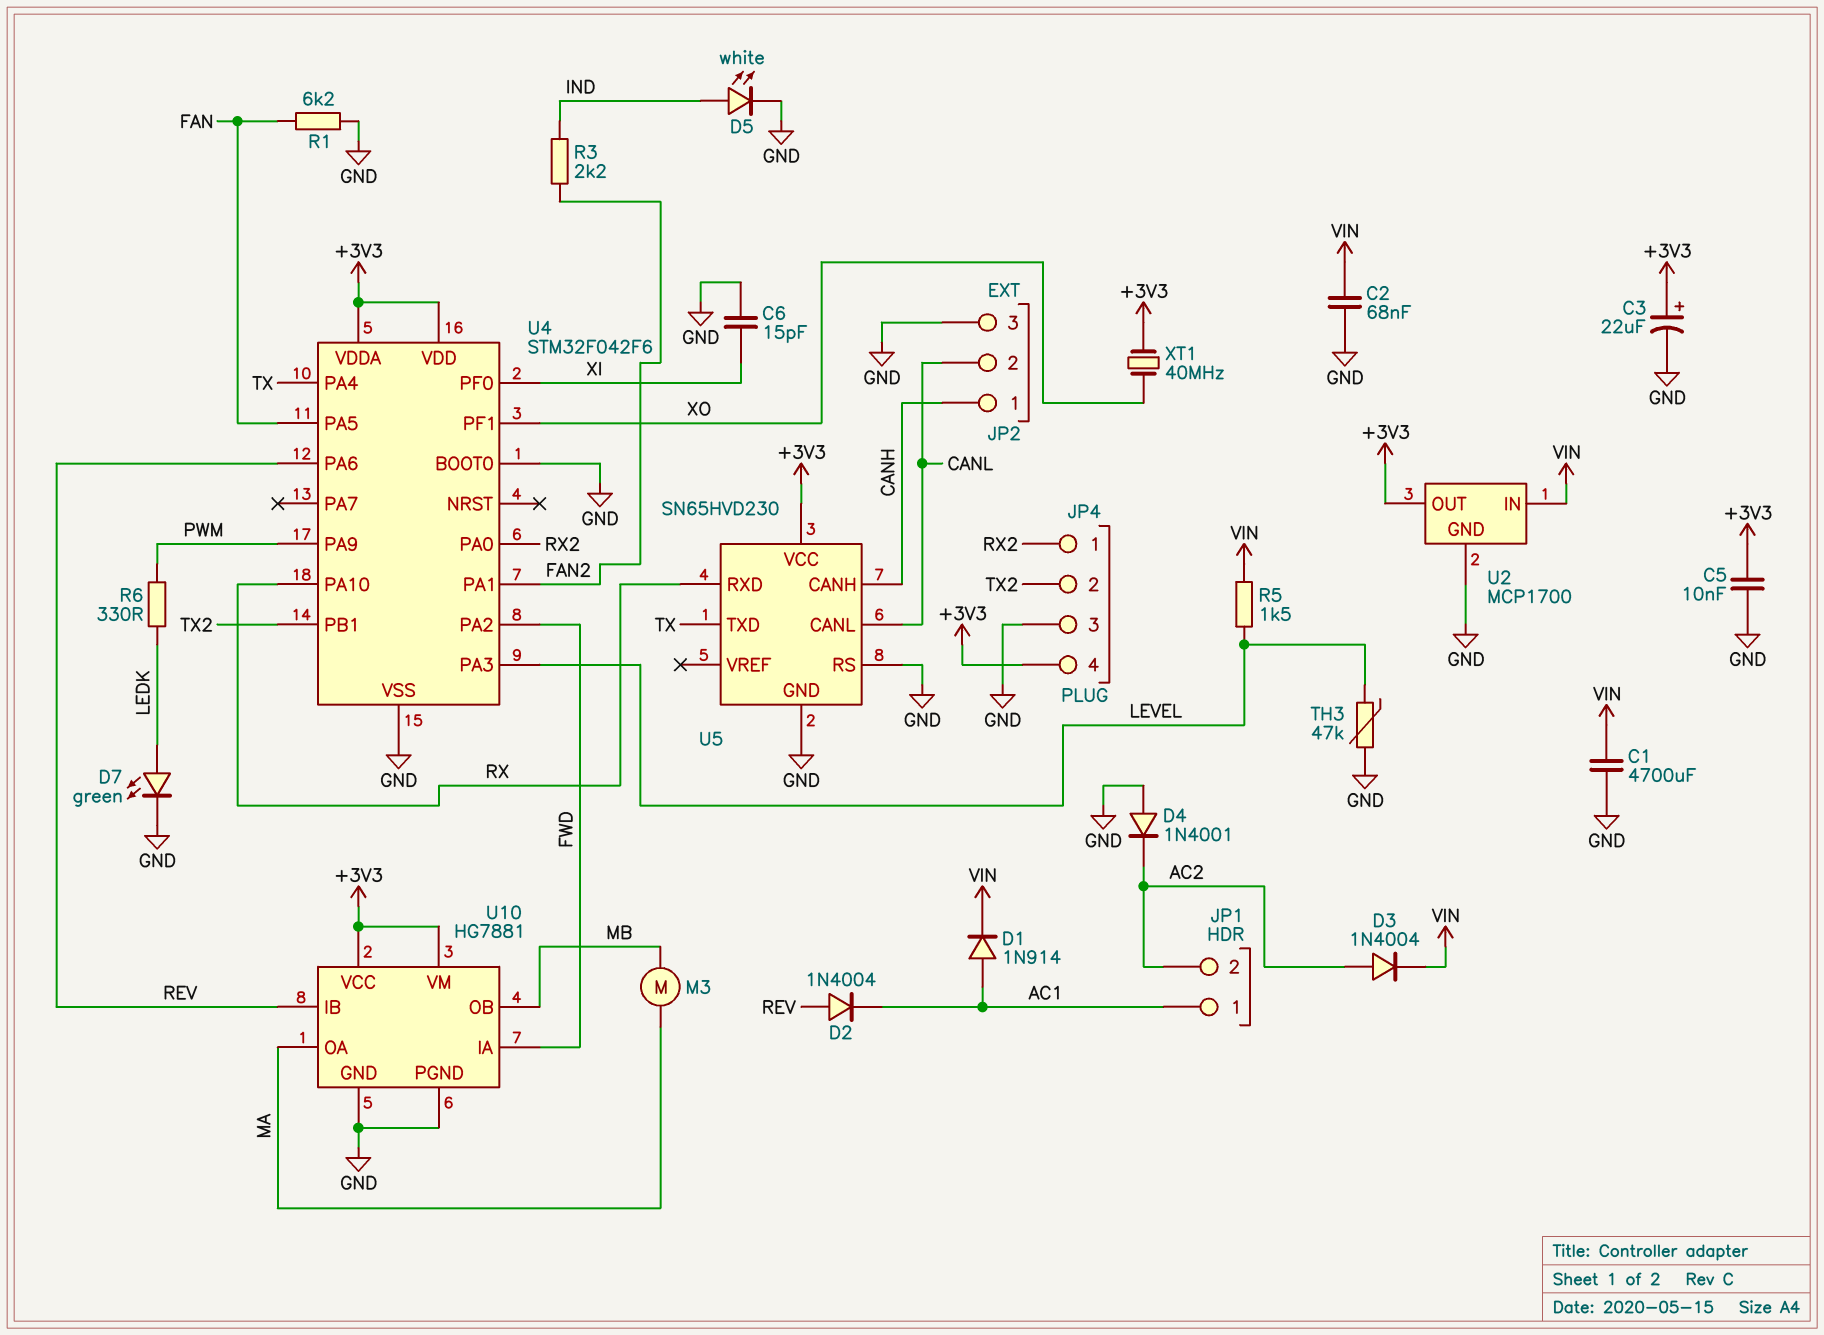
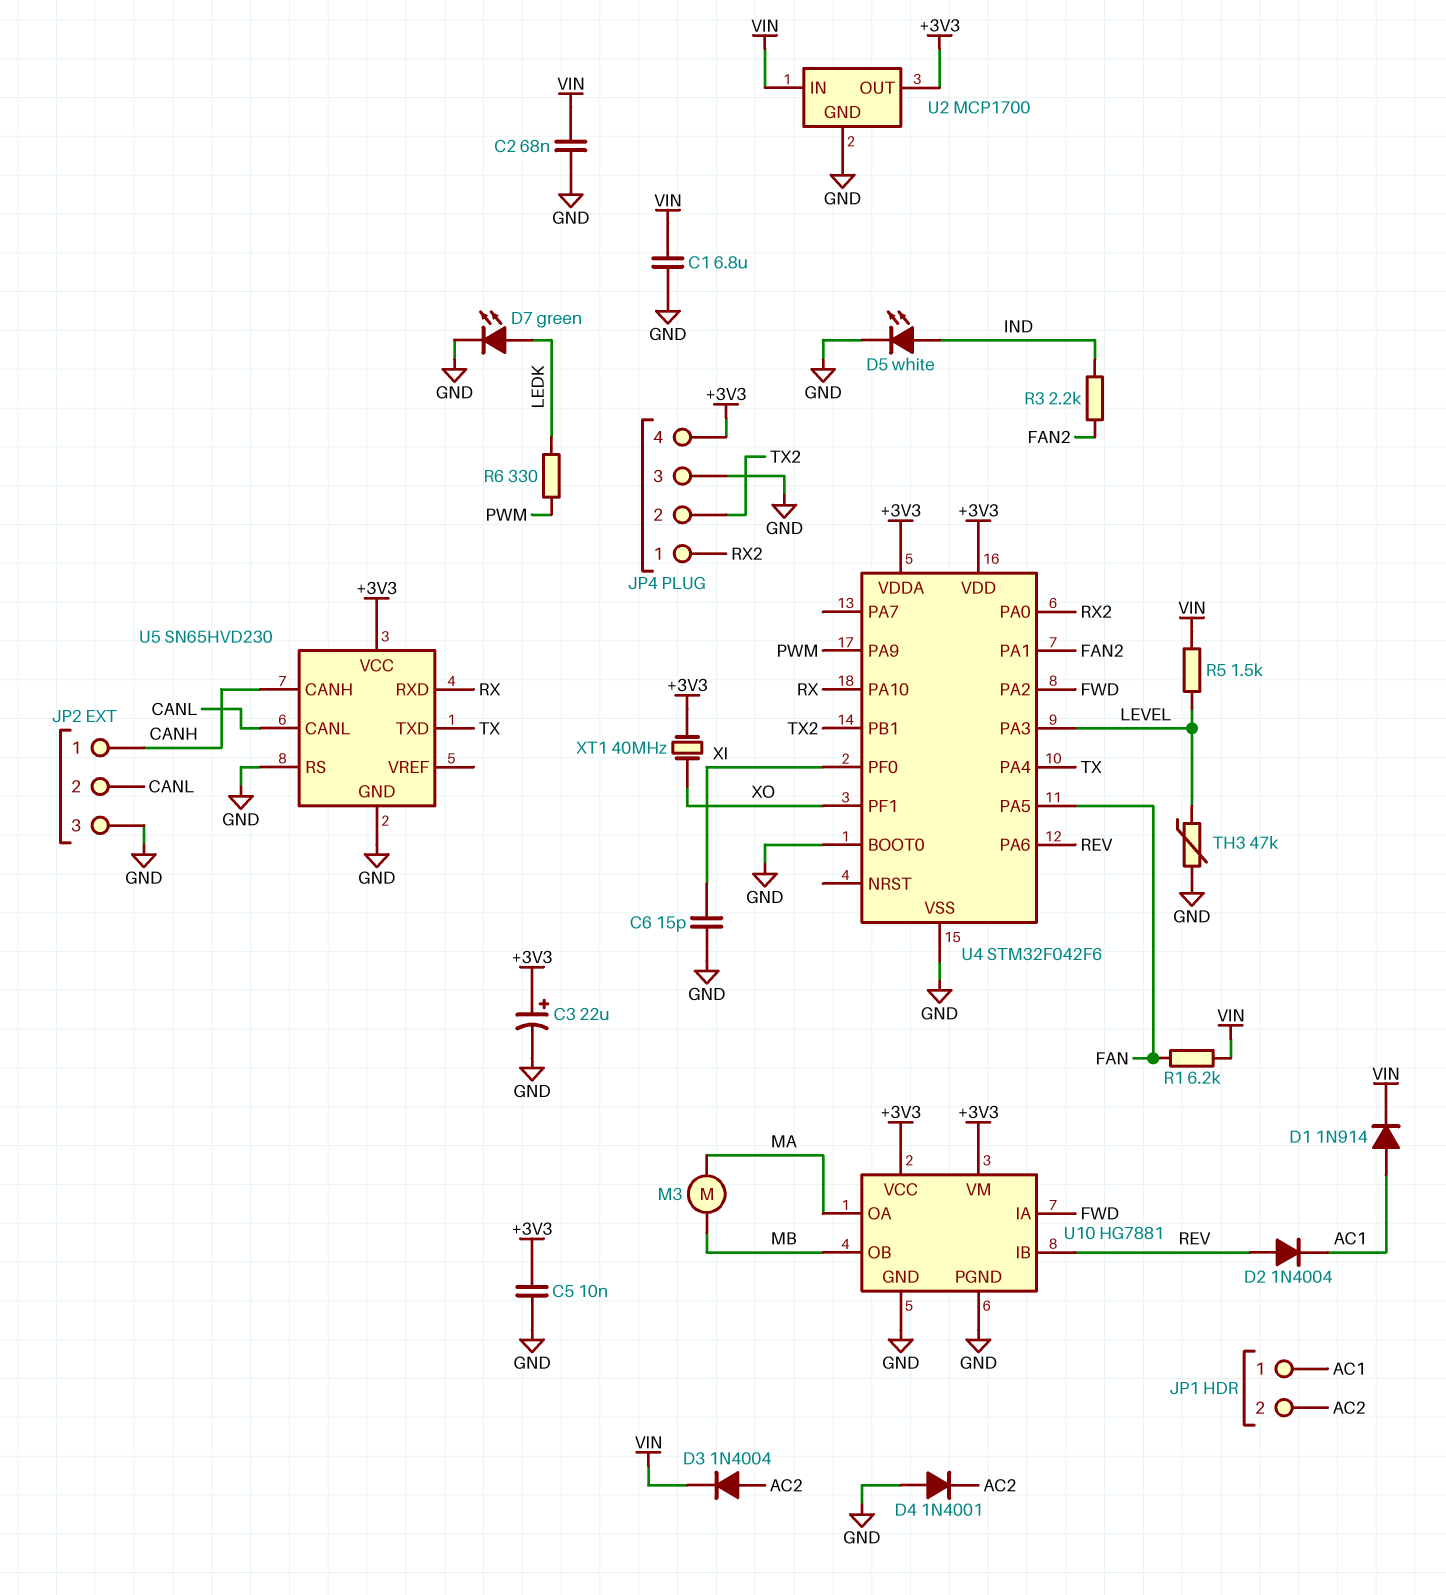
C1: 4700uF (GND, VIN) -> 6.8uF (GND, VIN)
R1: 6.2k (FAN, GND) -> 6.2k (FAN, VIN)

